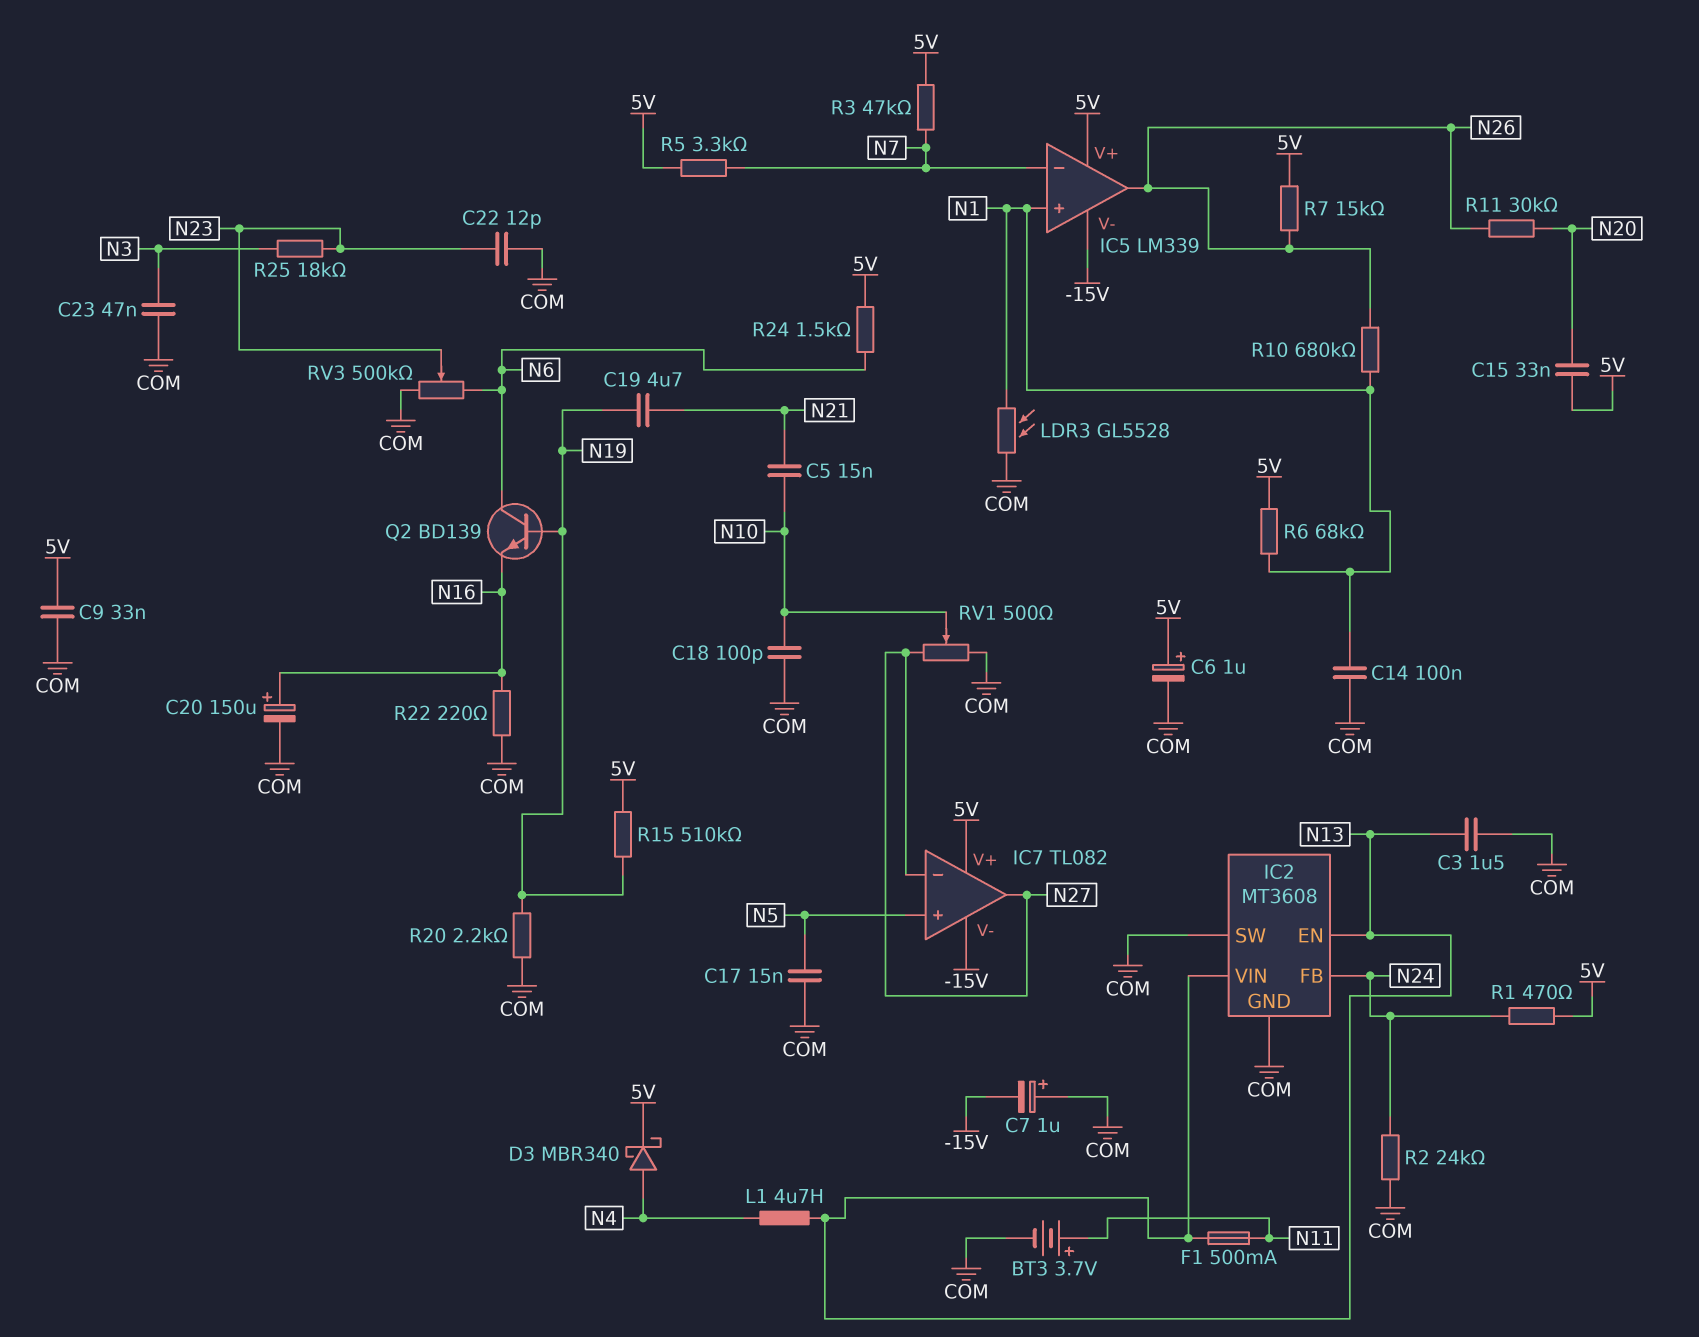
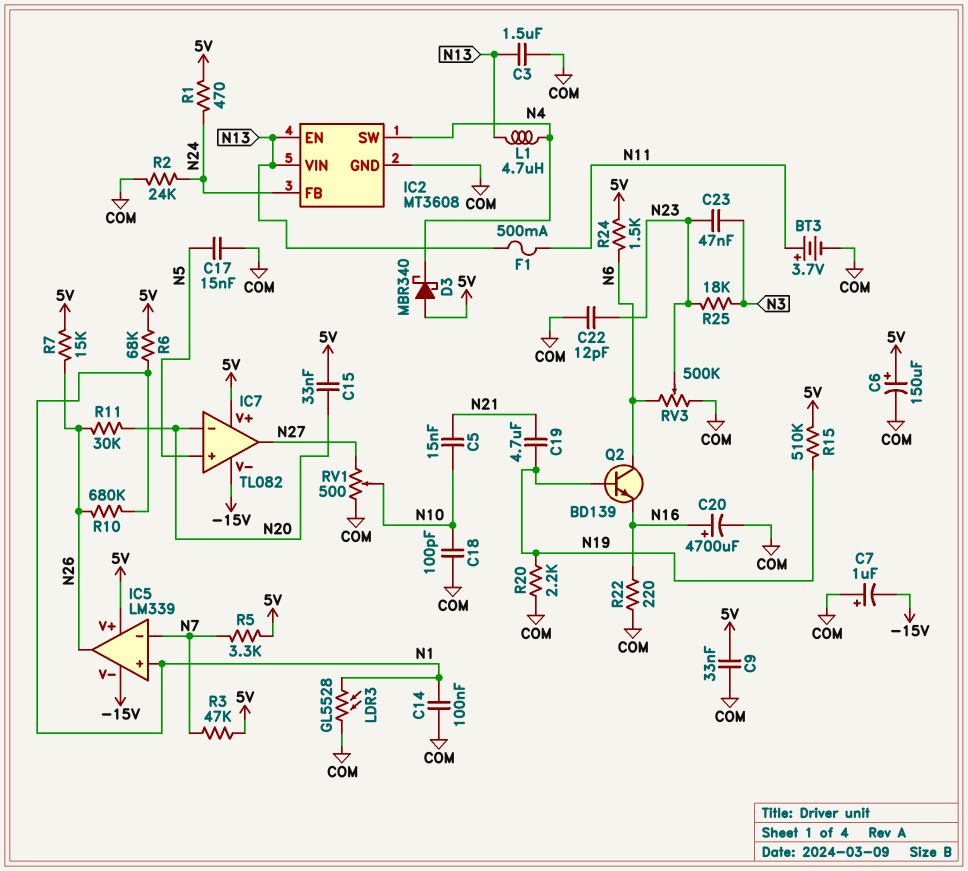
C6: 1uF (plus 5V, minus COM) -> 150uF (plus 5V, minus COM)
C20: 150uF (plus N16, minus COM) -> 4700uF (plus N16, minus COM)
C23: 47nF (COM, N3) -> 47nF (N3, N23)
D3: schottky MBR340 (A N4, K 5V) -> schottky MBR340 (A 5V, K N4)
IC2 pin SW: COM -> N4
IC7 pin in-: N27 -> N20

